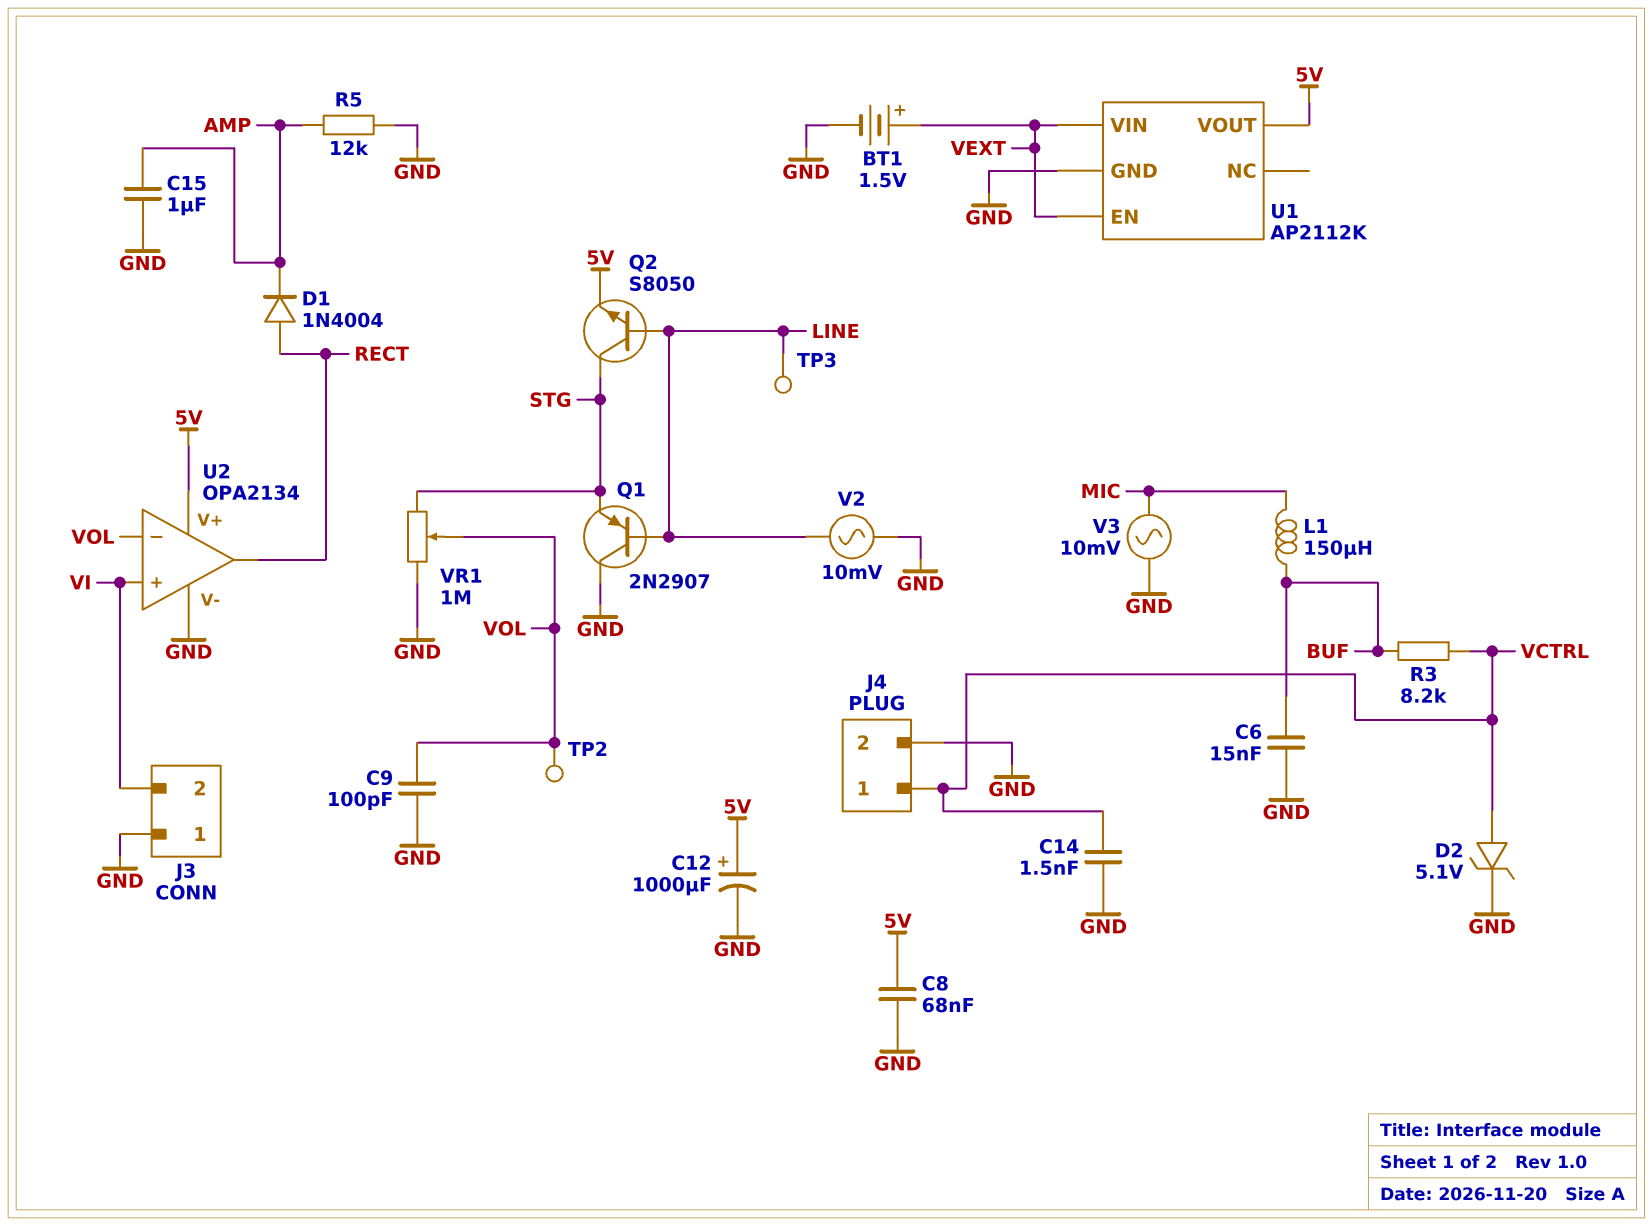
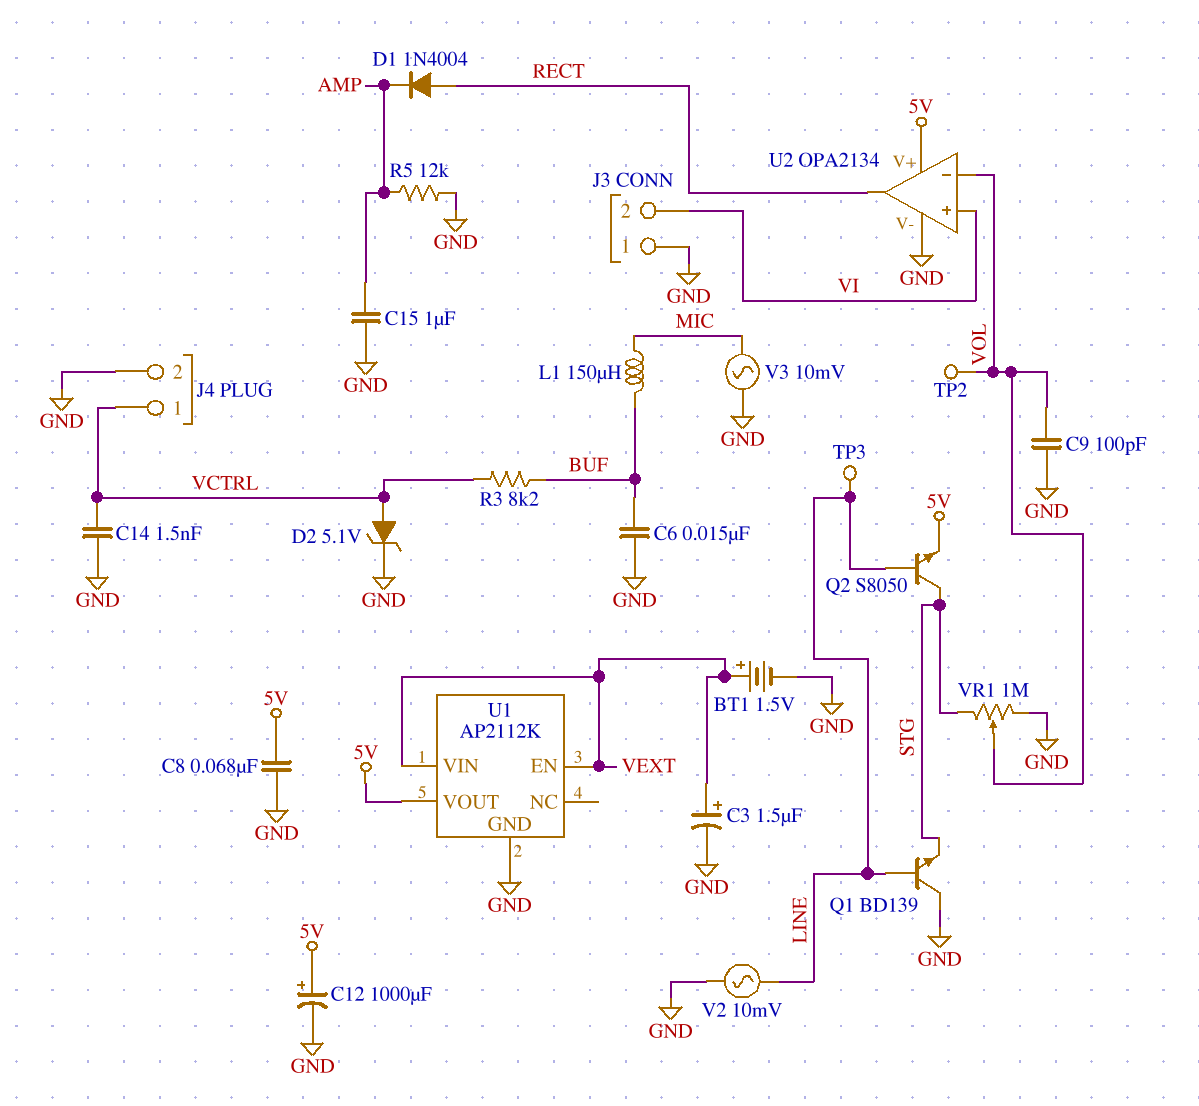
C3: none -> 1.5uF (plus VEXT, minus GND)
Q1: PNP 2N2907 (B LINE, C GND, E STG) -> NPN BD139 (B LINE, C GND, E STG)

